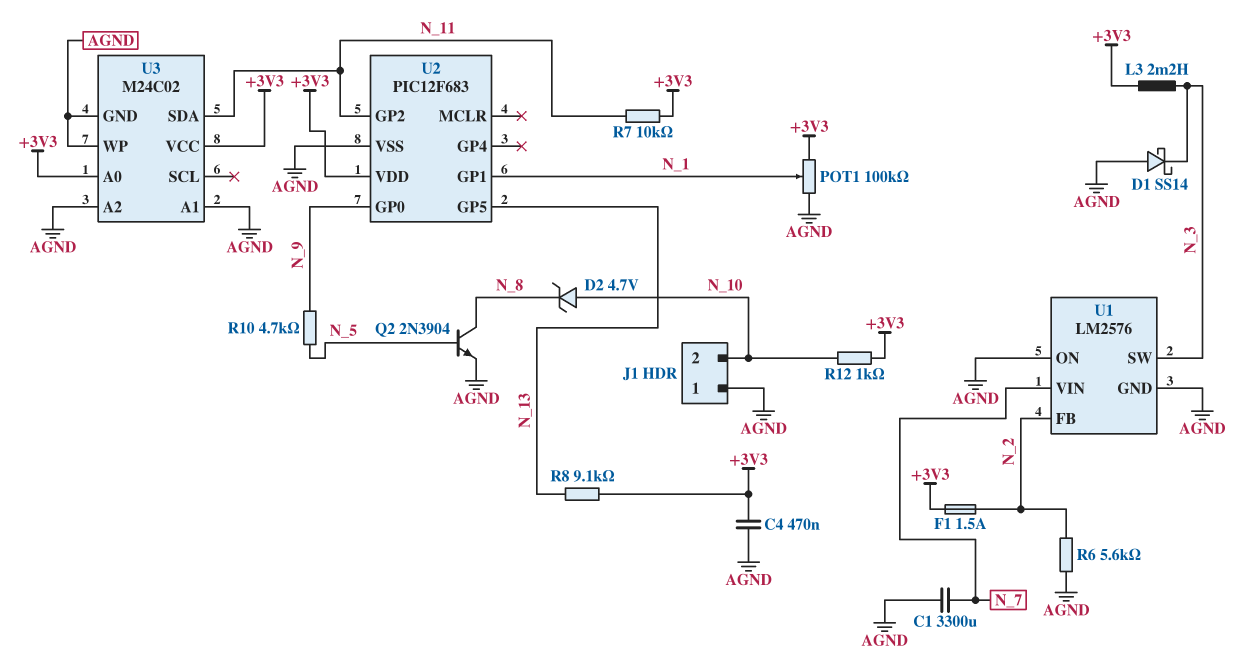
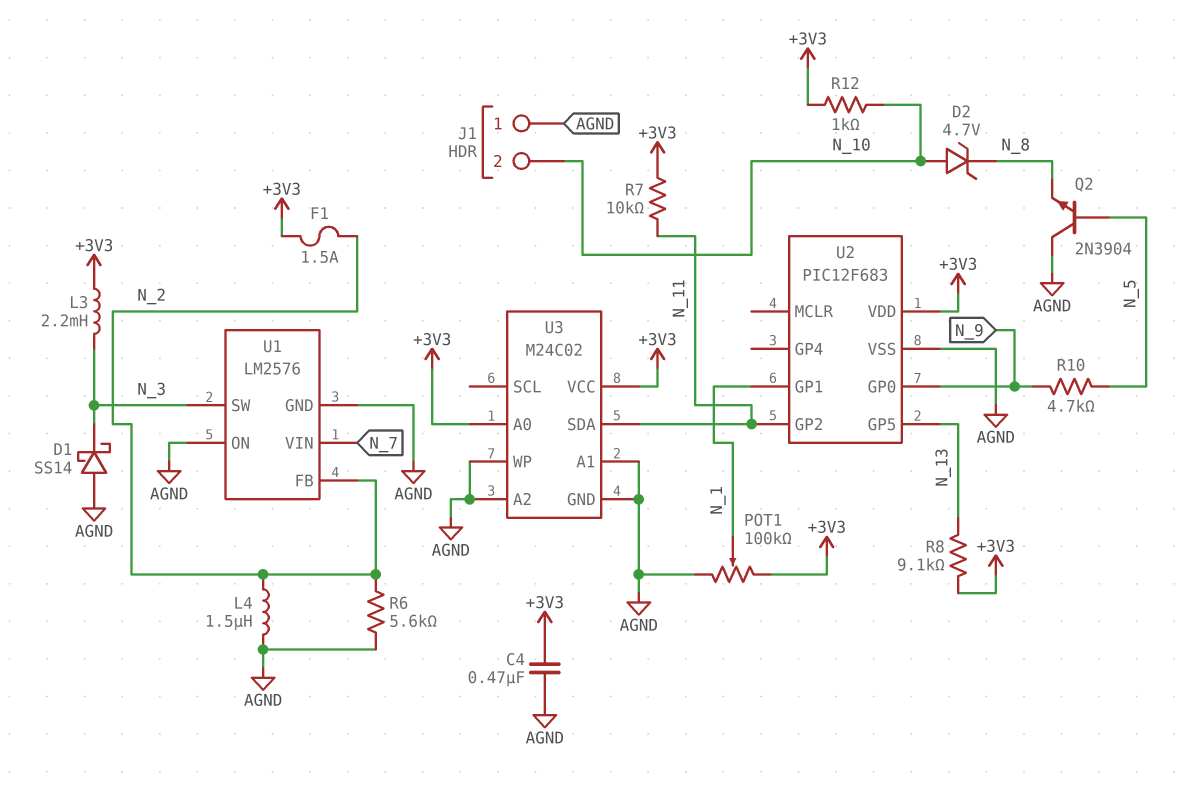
C1: 3300uF (AGND, N_7) -> none
L4: none -> 1.5uH (AGND, N_2)
Q2: NPN 2N3904 (B N_5, C N_8, E AGND) -> NPN 2N3904 (B N_5, C AGND, E N_8)

